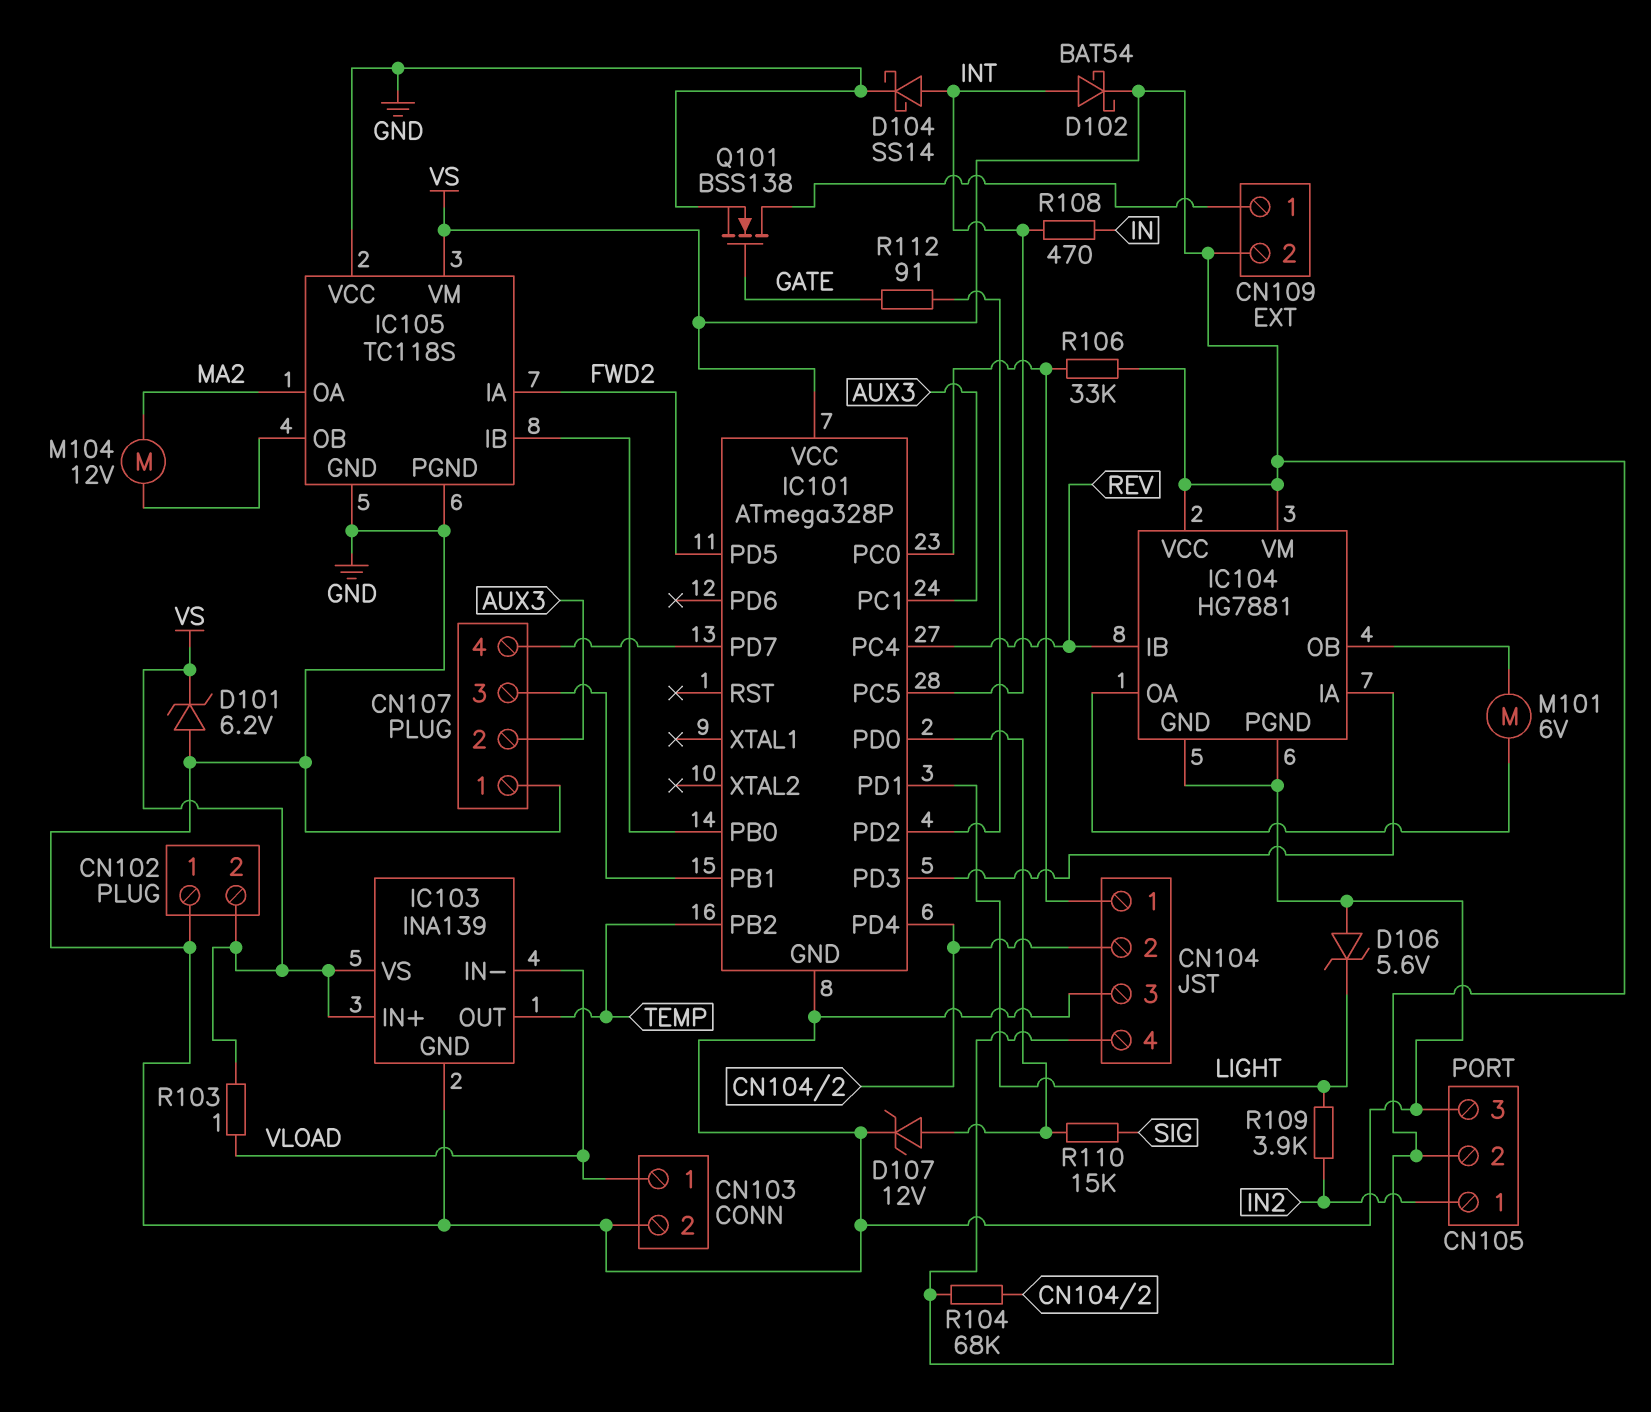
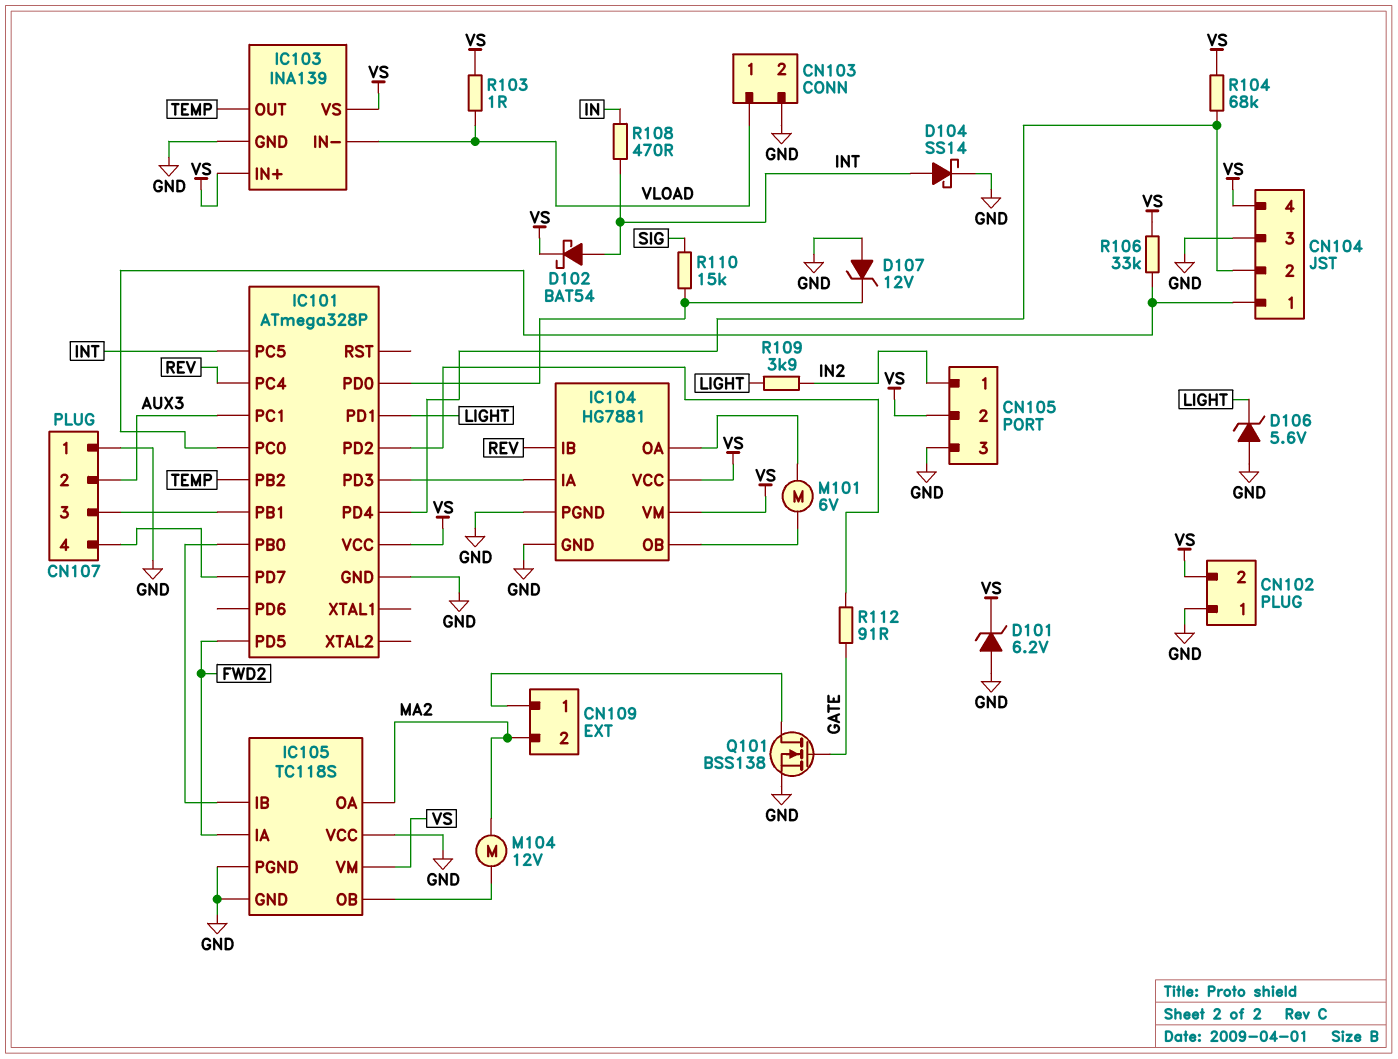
CN109 pin 2: VS -> MA2
D107: zener 12V (A IC101/PD0, K GND) -> zener 12V (A GND, K IC101/PD0)

